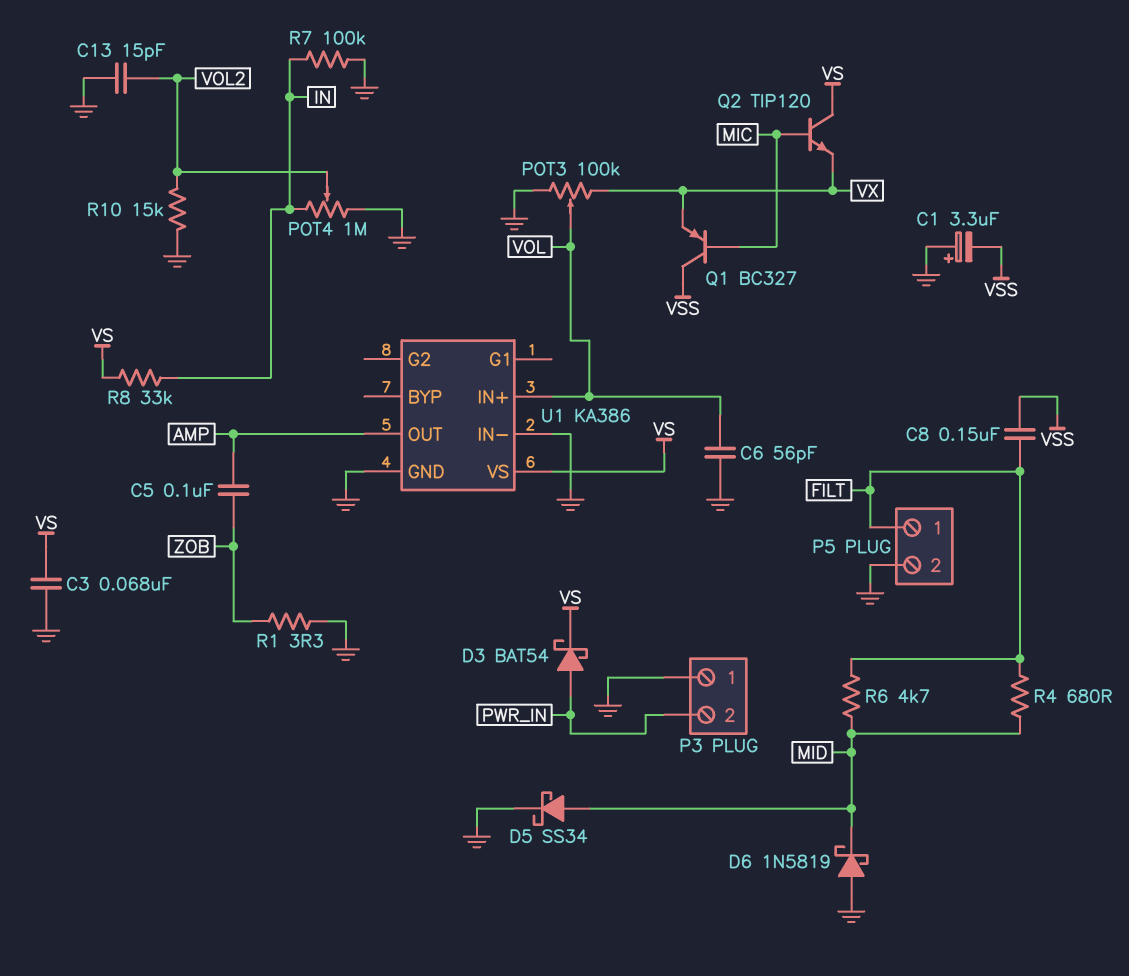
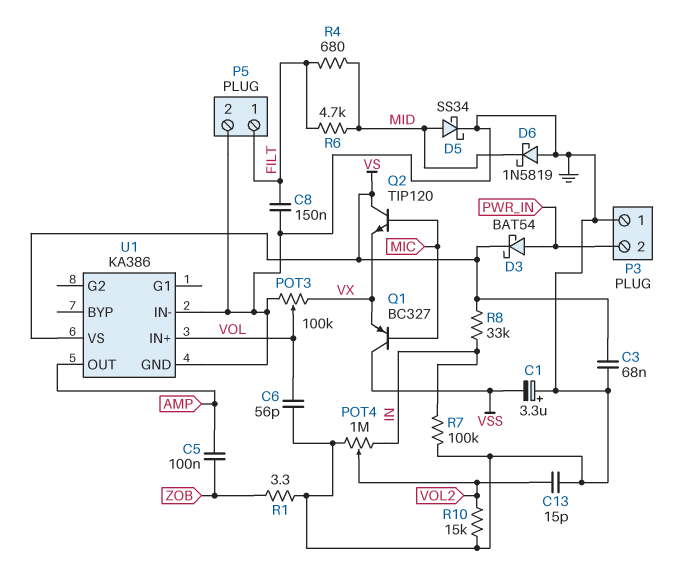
C8: 150nF (FILT, VSS) -> 150nF (FILT, GND)

